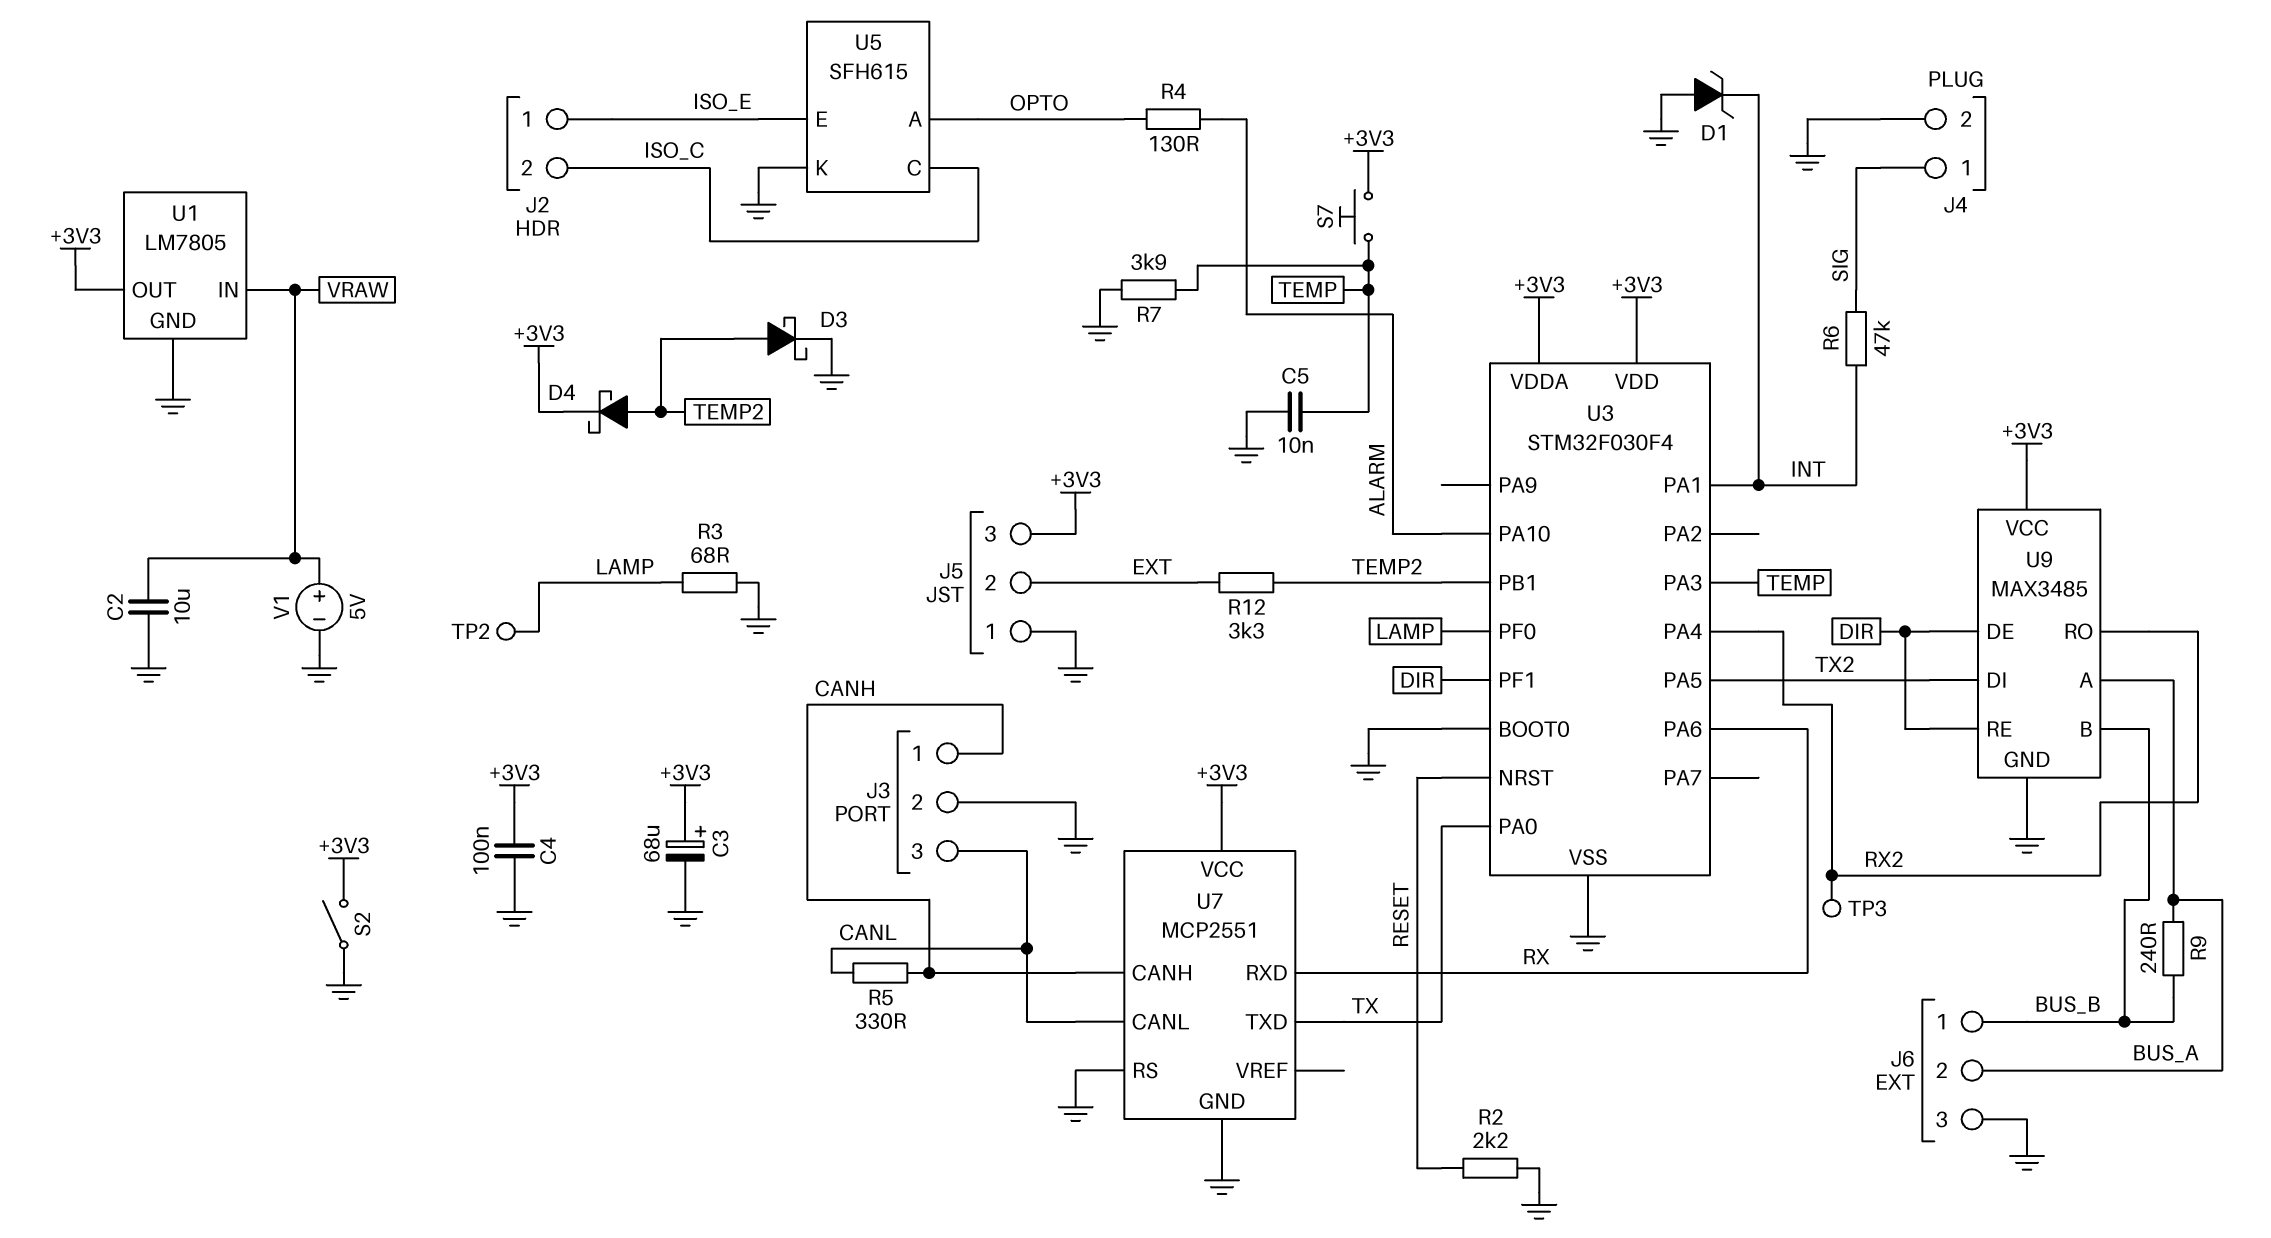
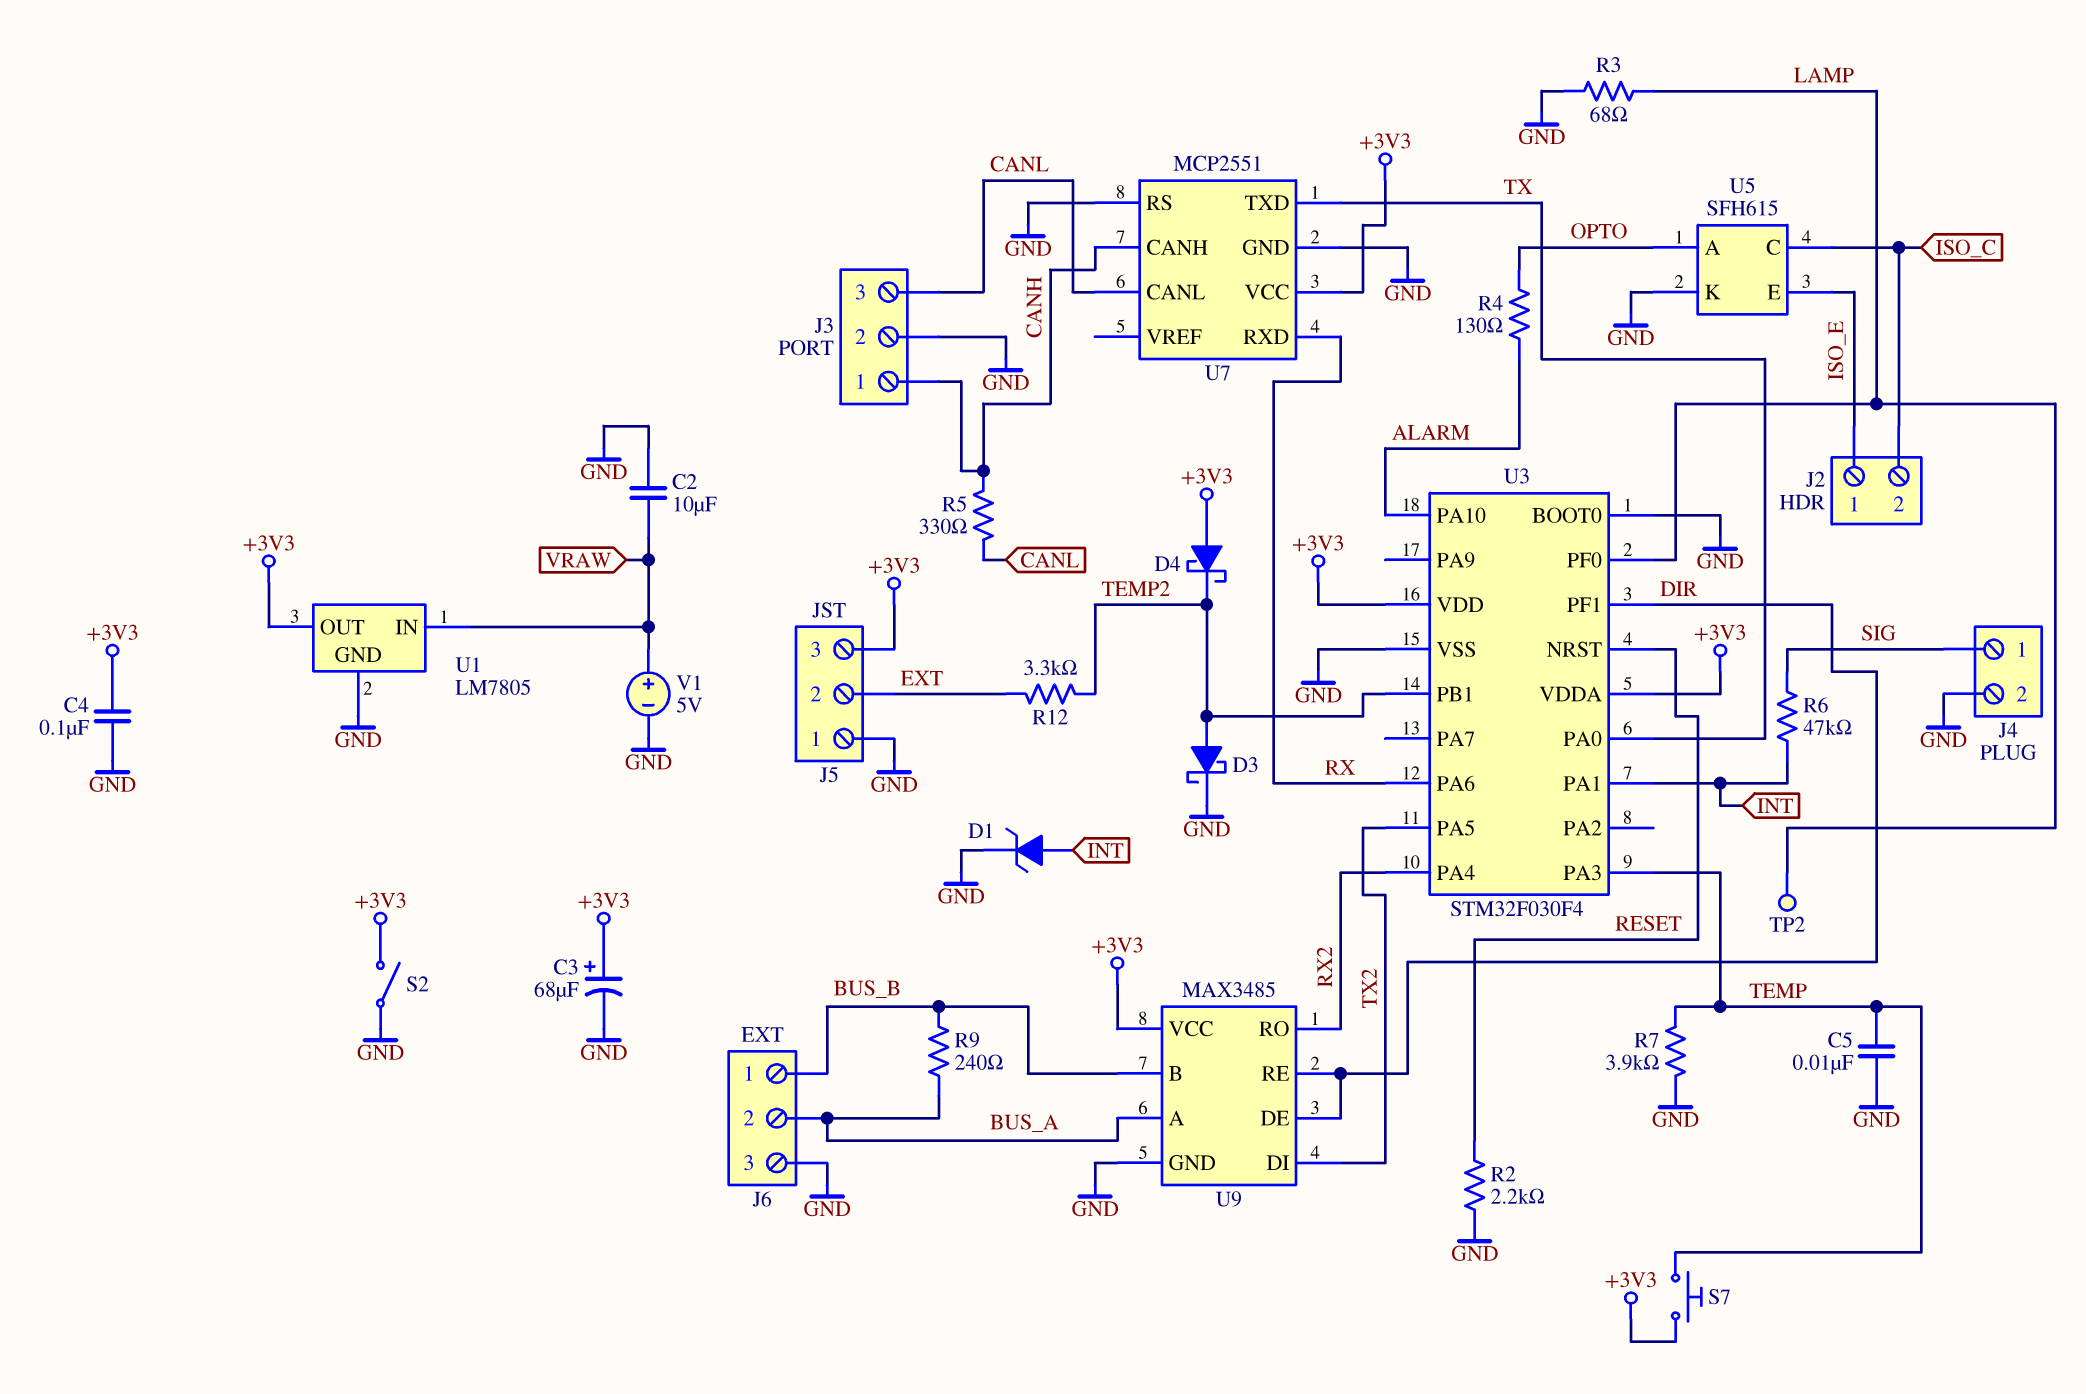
D1: zener (A GND, K INT) -> zener (A INT, K GND)
D4: schottky (A TEMP2, K +3V3) -> schottky (A +3V3, K TEMP2)
TP3: test point (RX2) -> none

